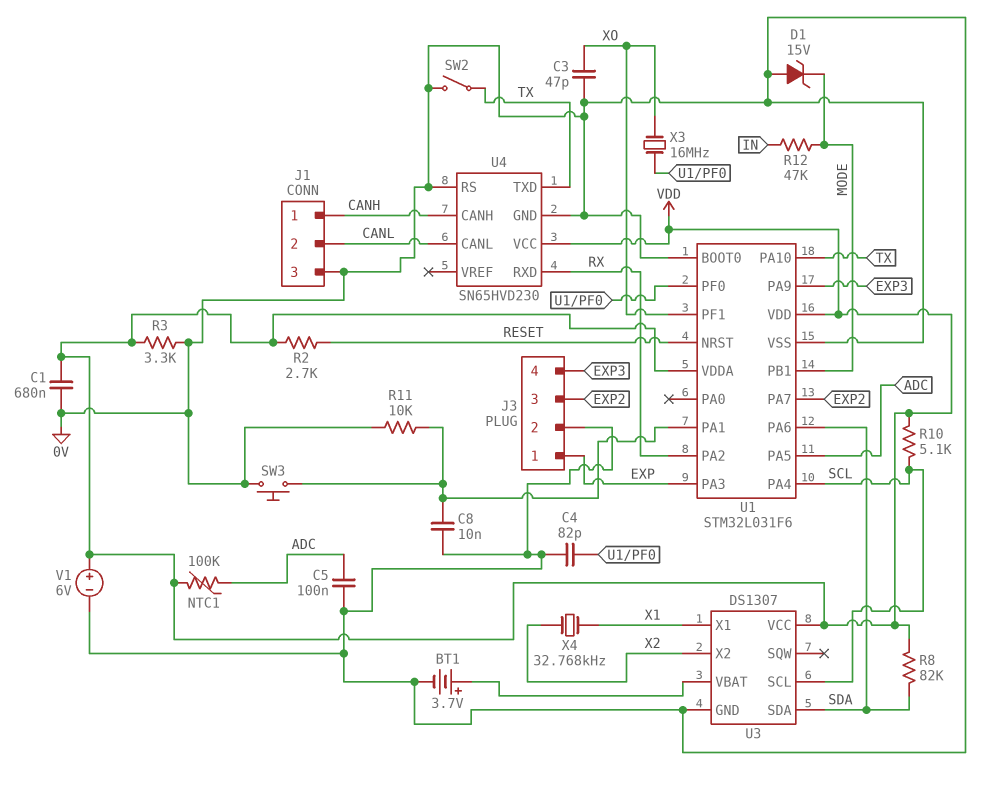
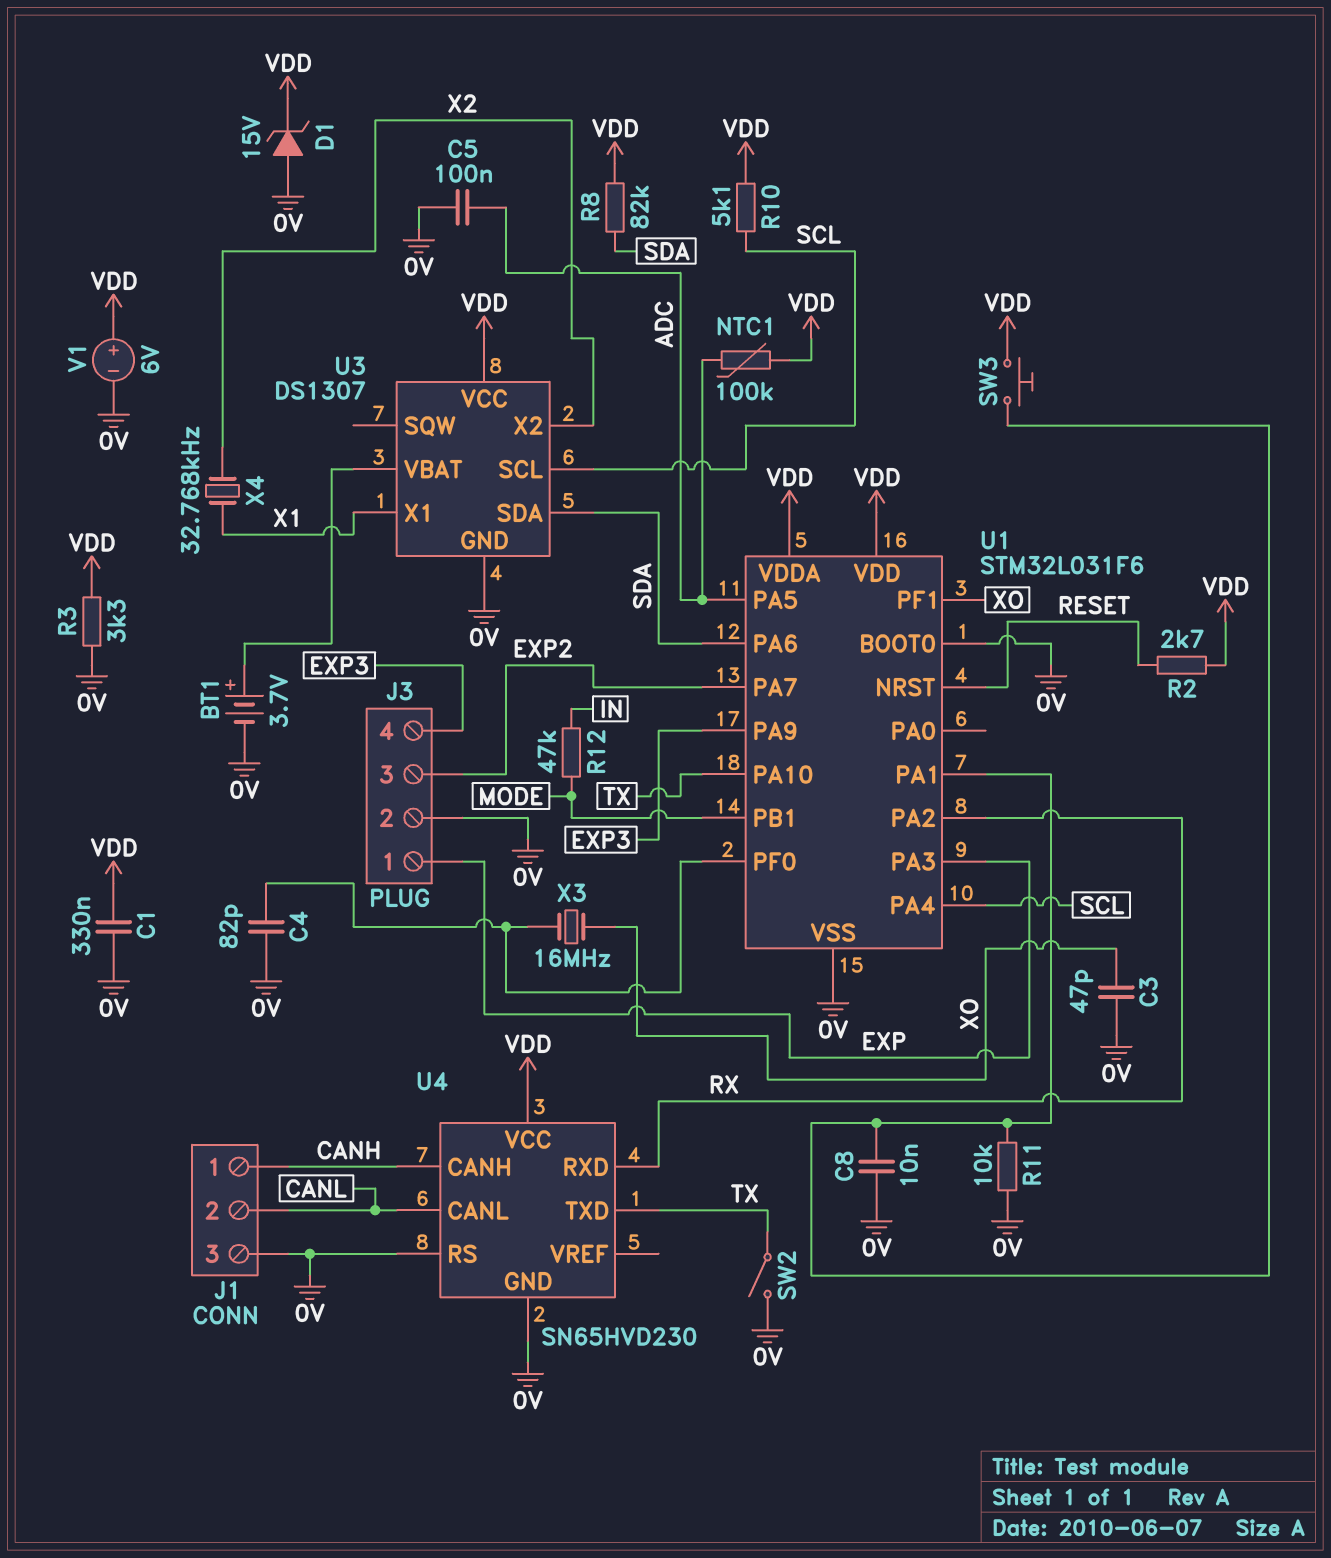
C1: 680nF (0V, VDD) -> 330nF (0V, VDD)
D1: zener 15V (A 0V, K MODE) -> zener 15V (A 0V, K VDD)
SW3: button (0V, U1/PA1) -> button (U1/PA1, VDD)

